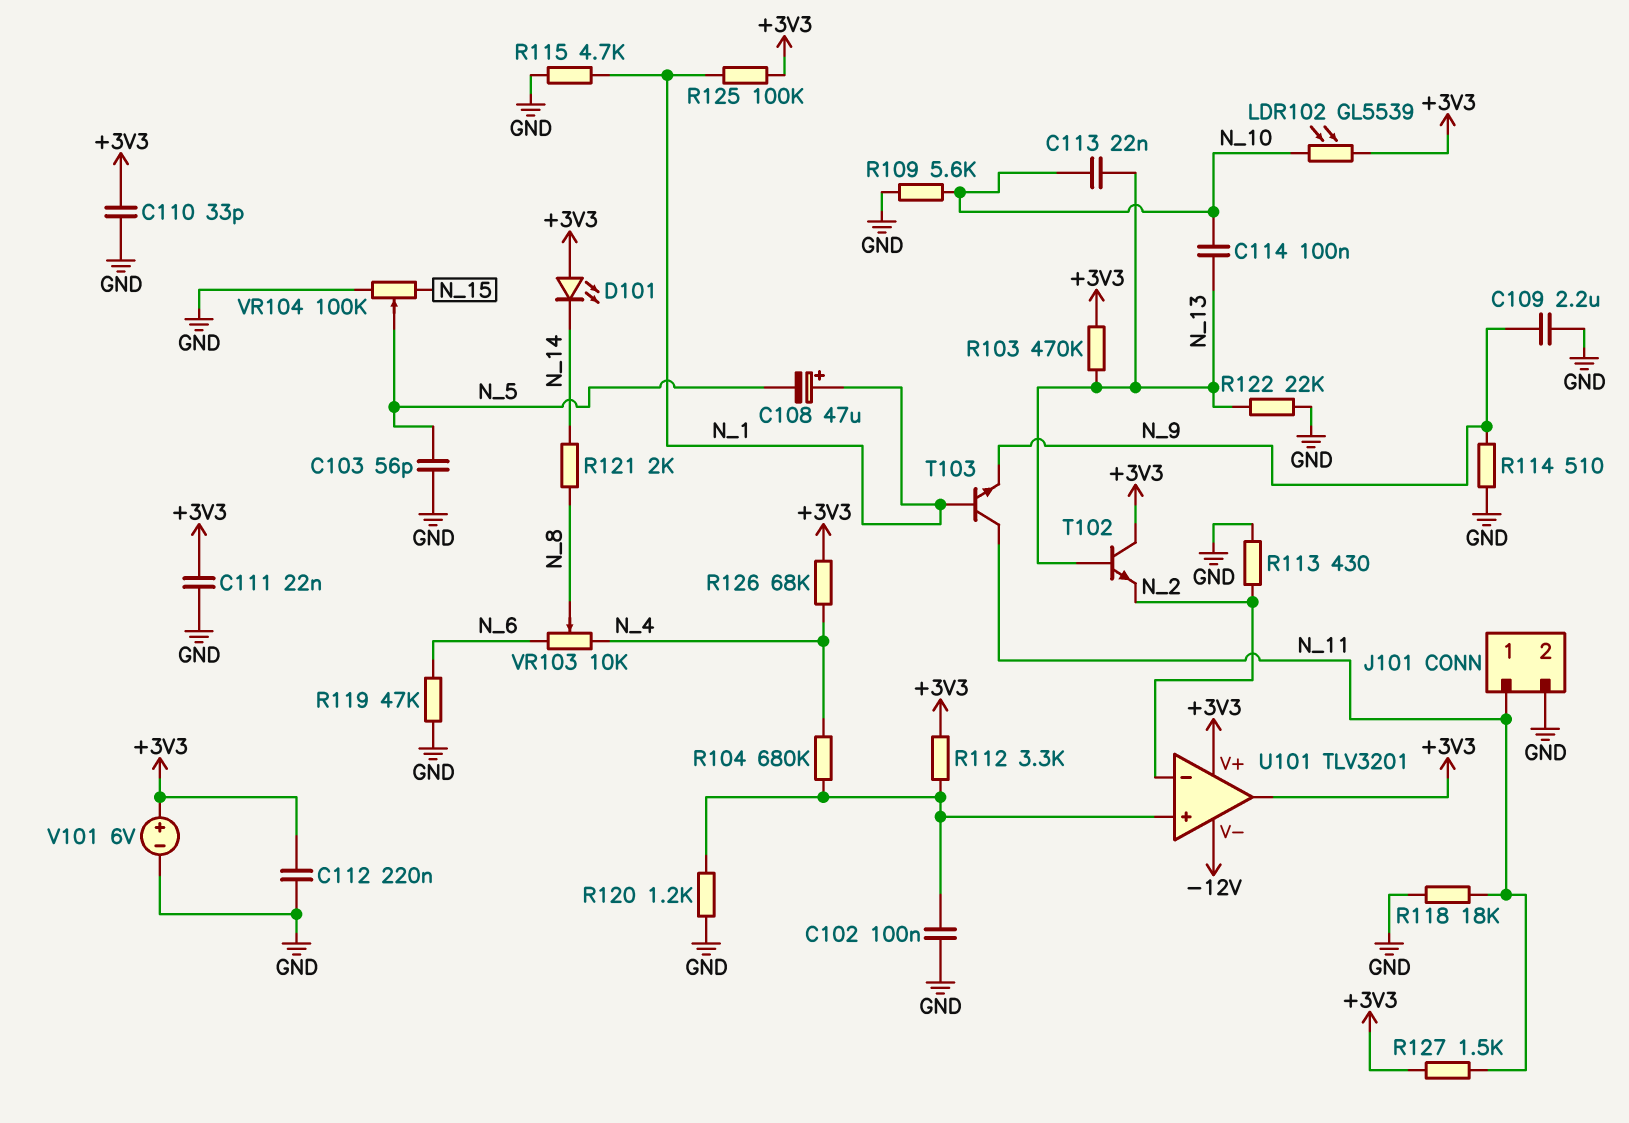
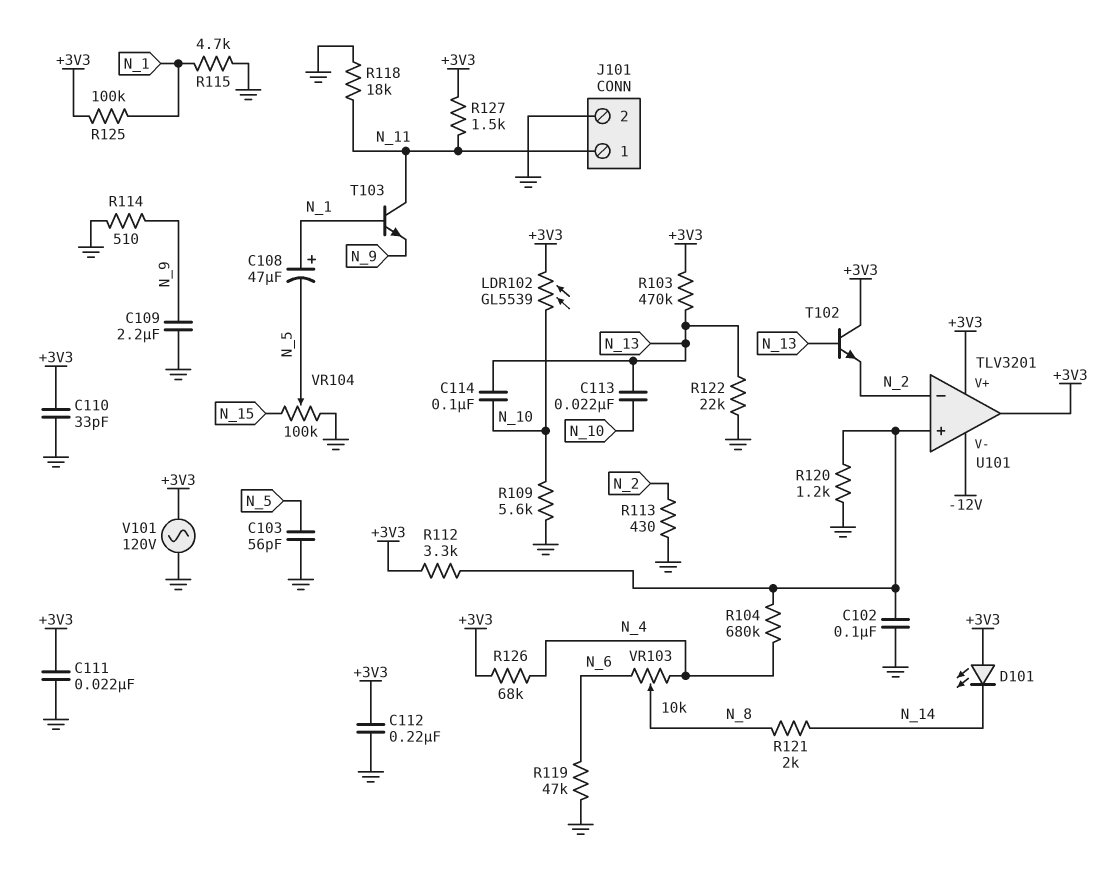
V101: 6V (plus +3V3, minus GND) -> AC 120V (+3V3, GND)

